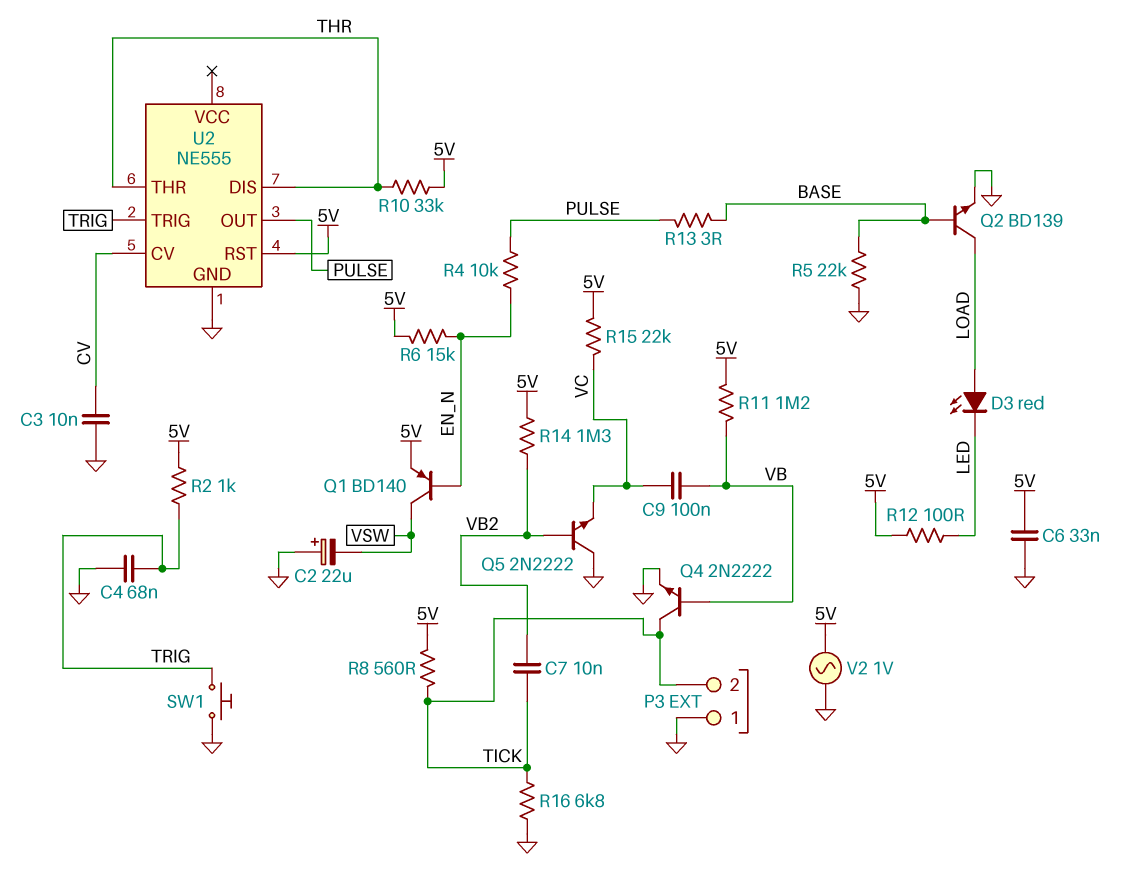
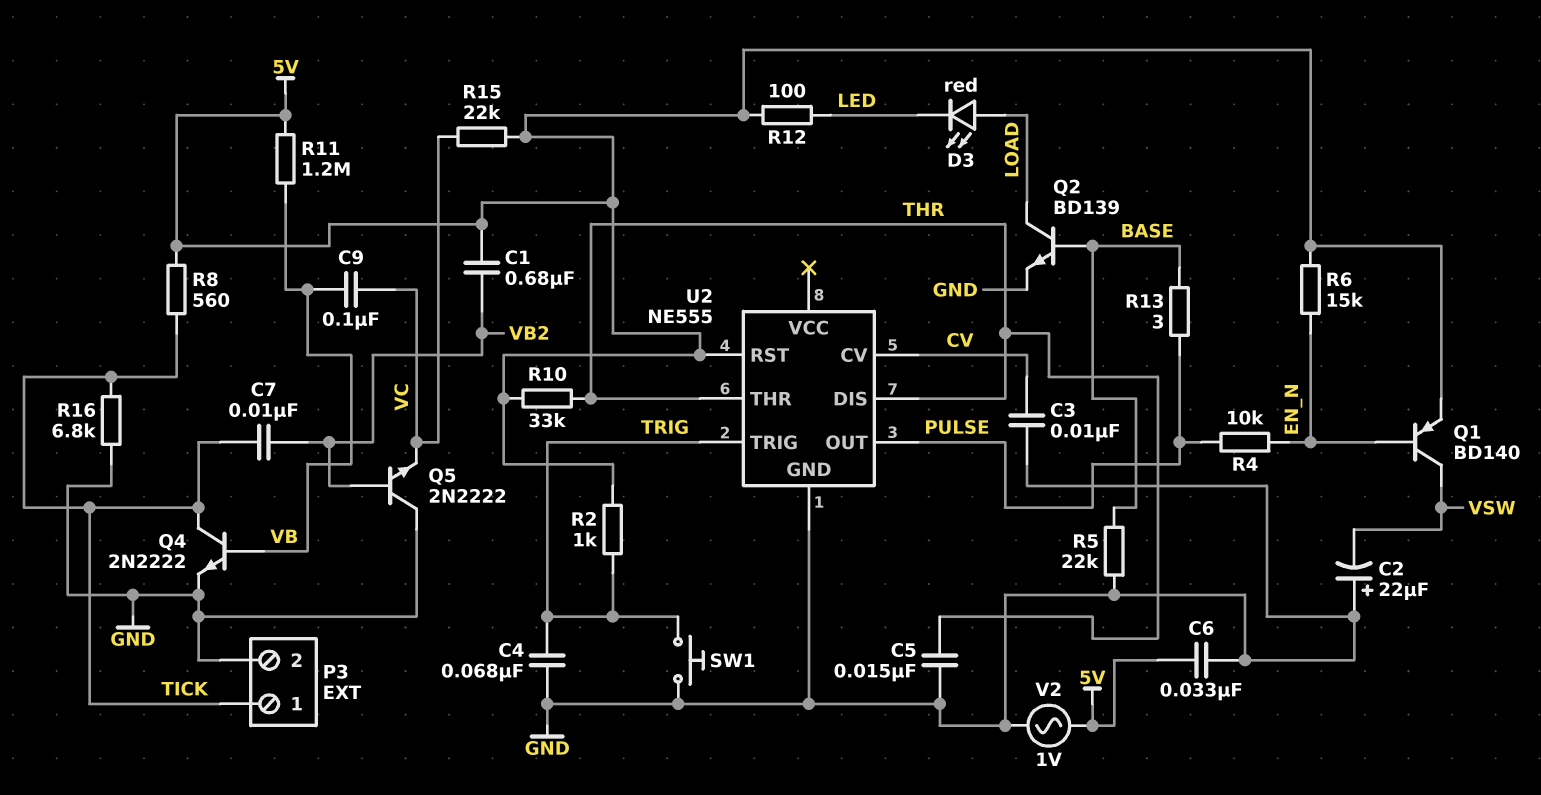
C1: none -> 680nF (5V, VB2)
C5: none -> 15nF (GND, THR)
P3 pin 1: GND -> TICK
P3 pin 2: TICK -> GND
R14: 1.3M (5V, VB2) -> none

